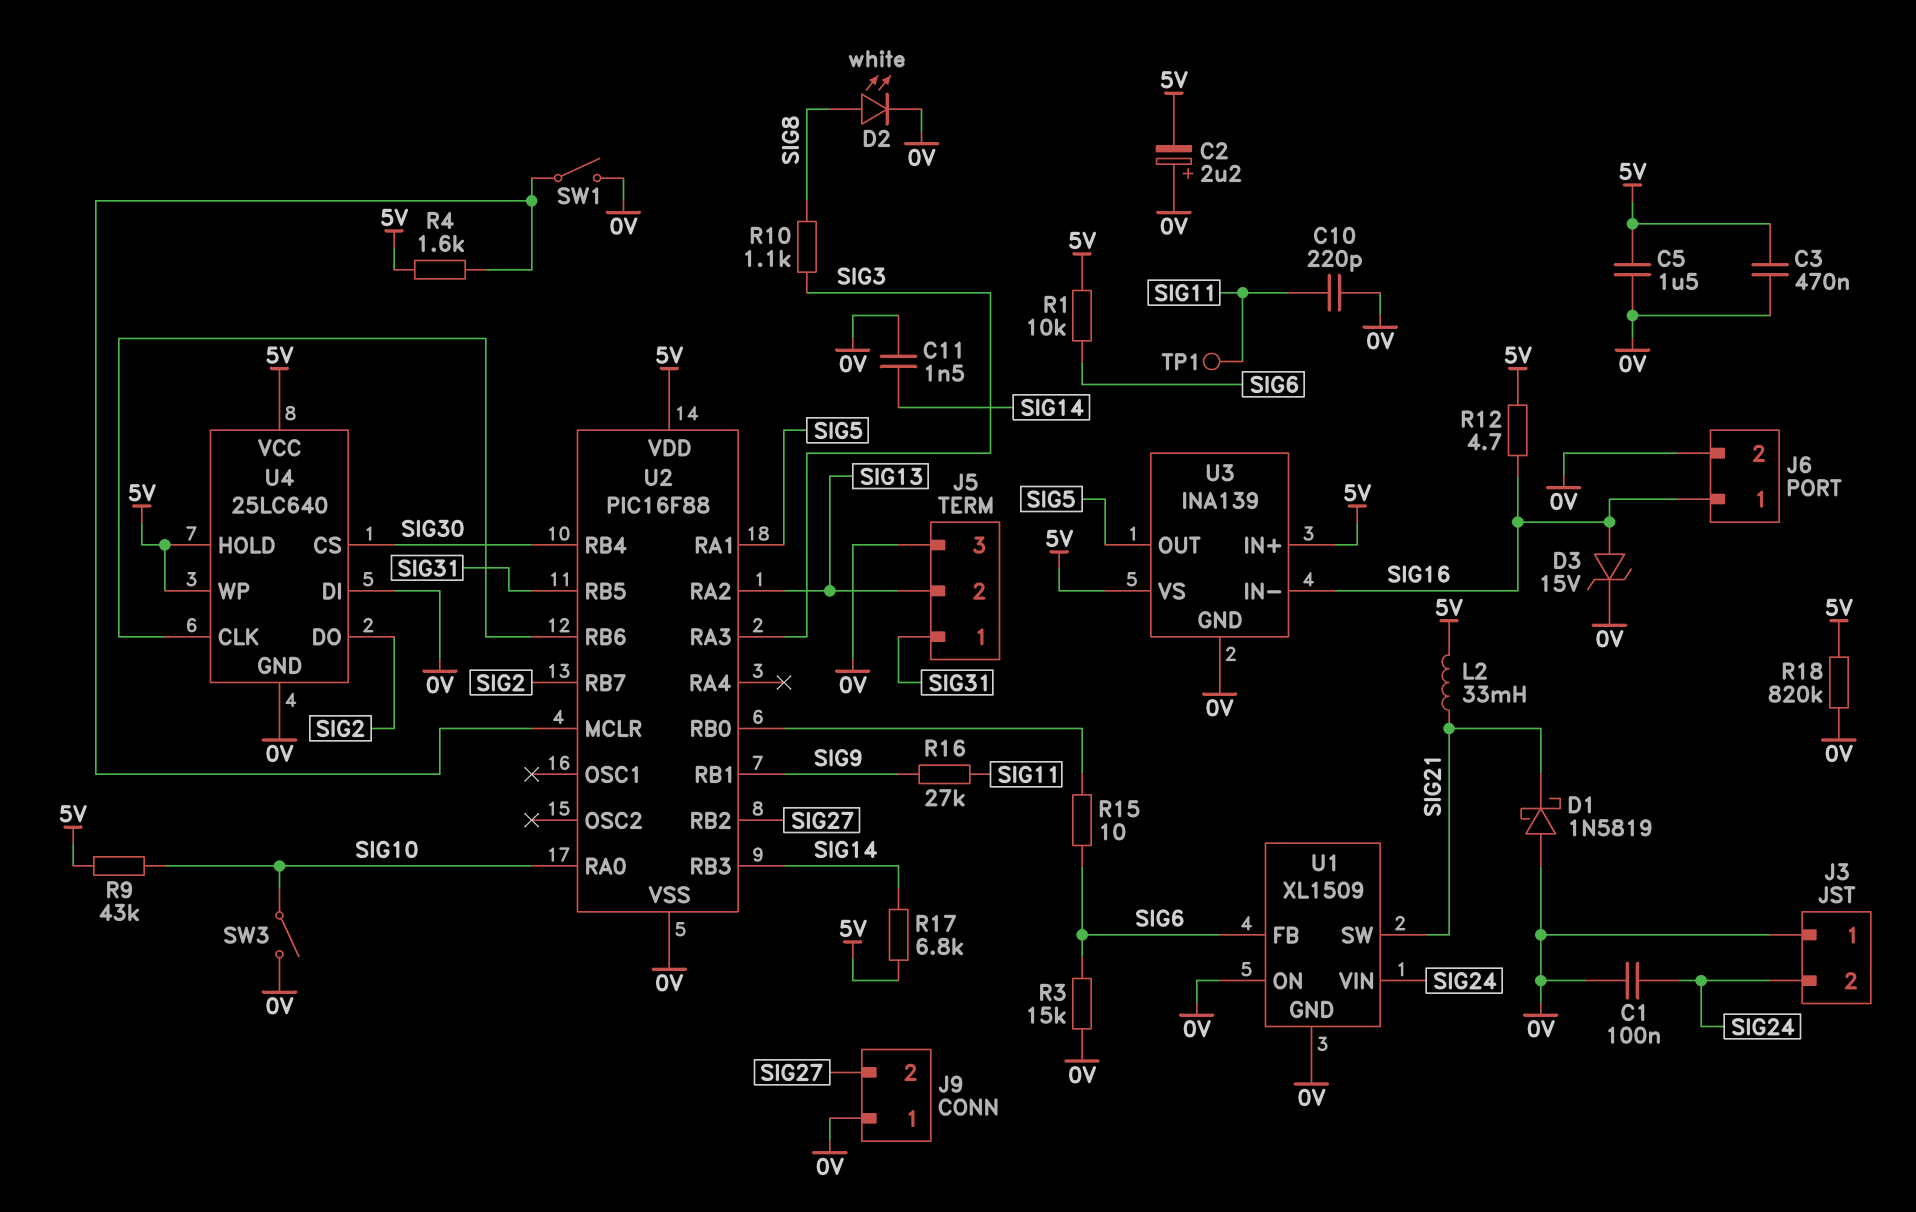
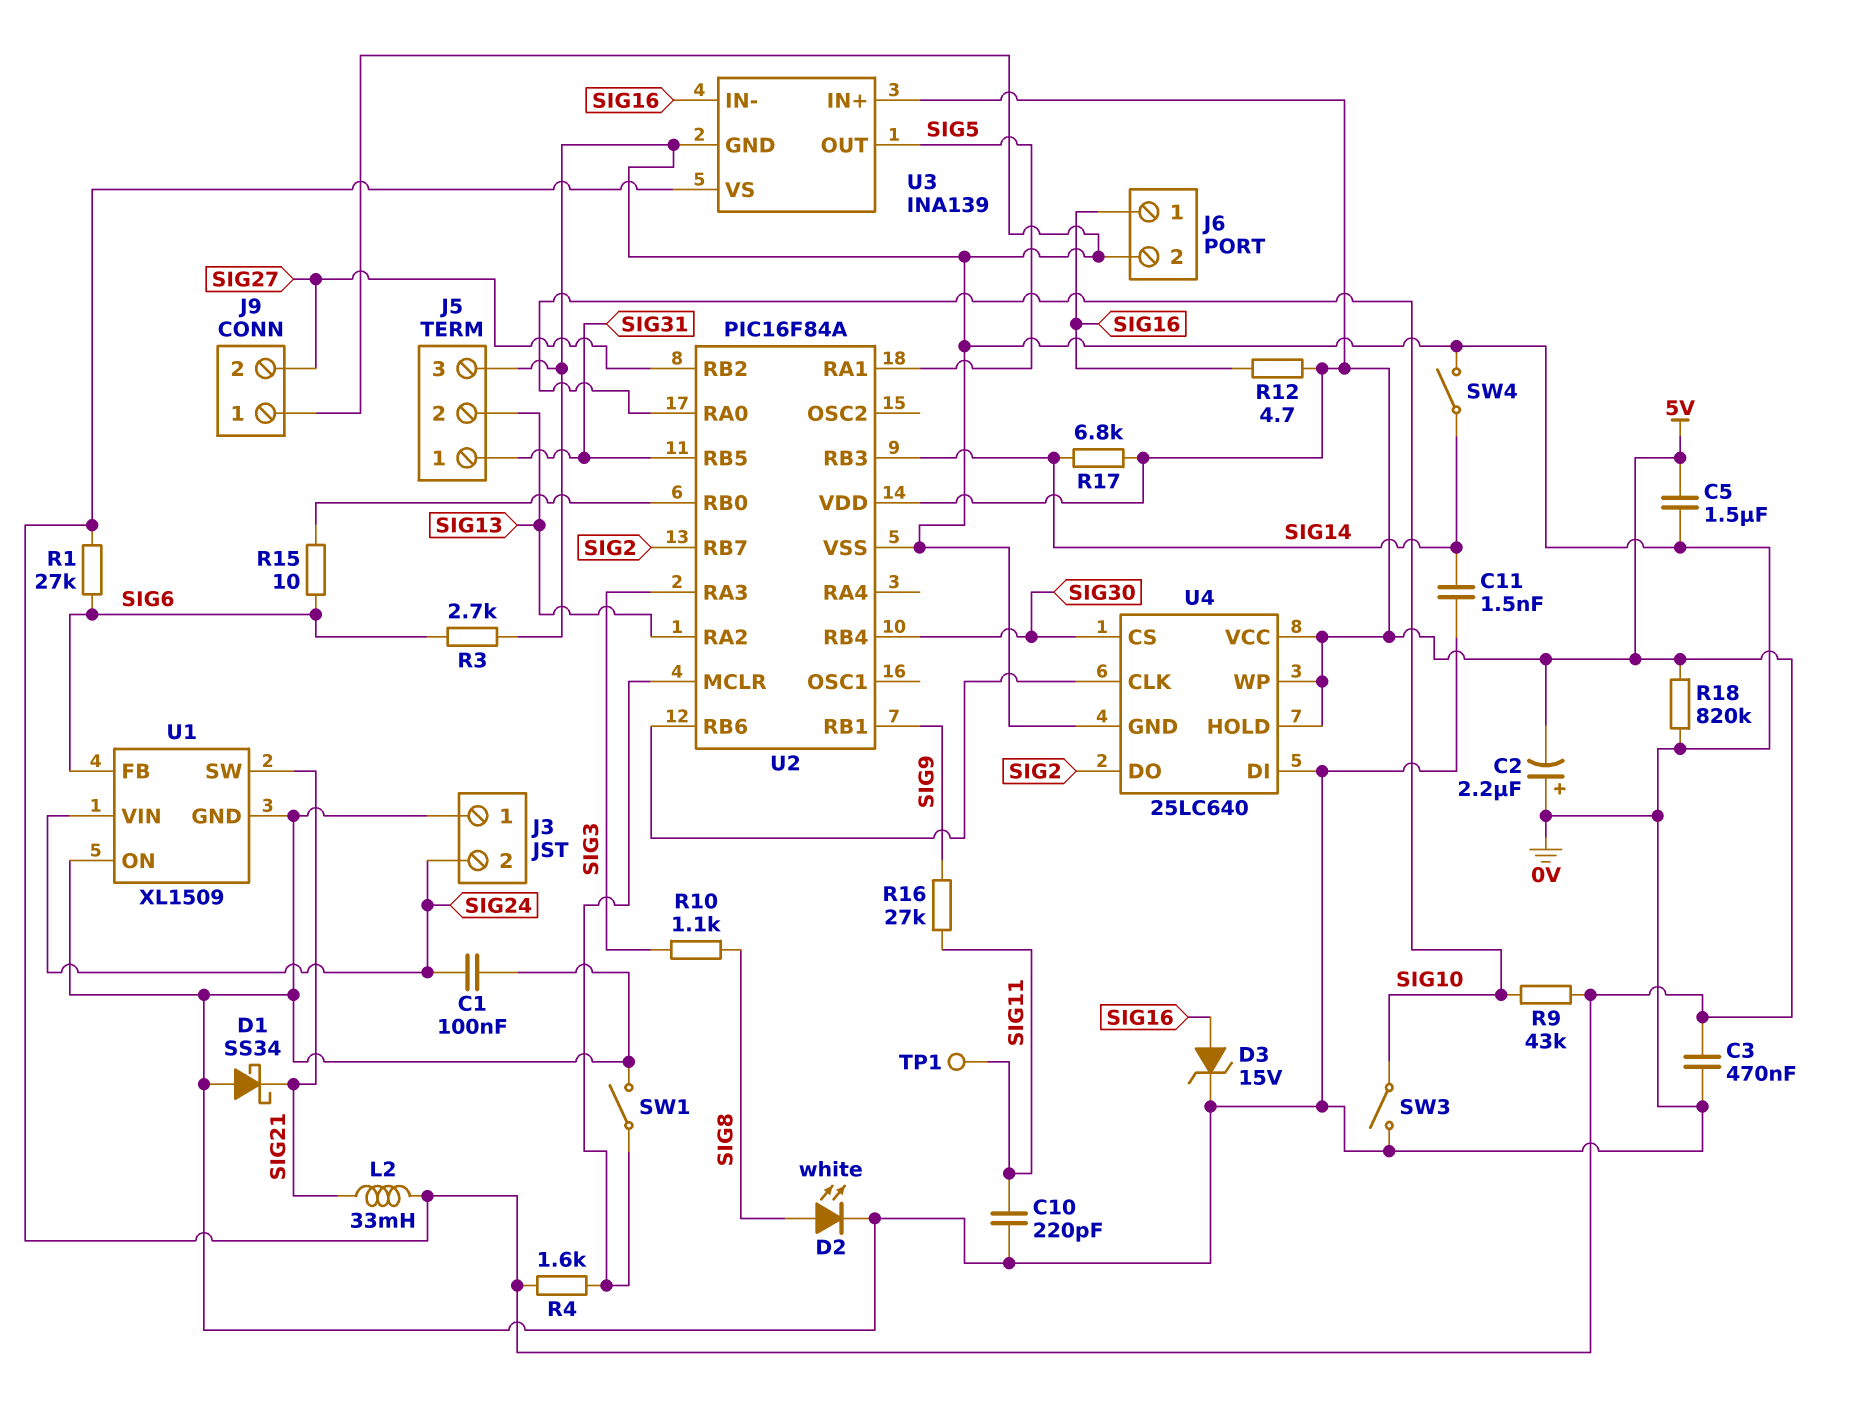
D1: schottky 1N5819 (A 0V, K SIG21) -> schottky SS34 (A 0V, K SIG21)
R1: 10k (5V, SIG6) -> 27k (5V, SIG6)
R3: 15k (0V, SIG6) -> 2.7k (0V, SIG6)
SW4: none -> switch (0V, SIG14)
U2: PIC16F88 -> PIC16F84A

